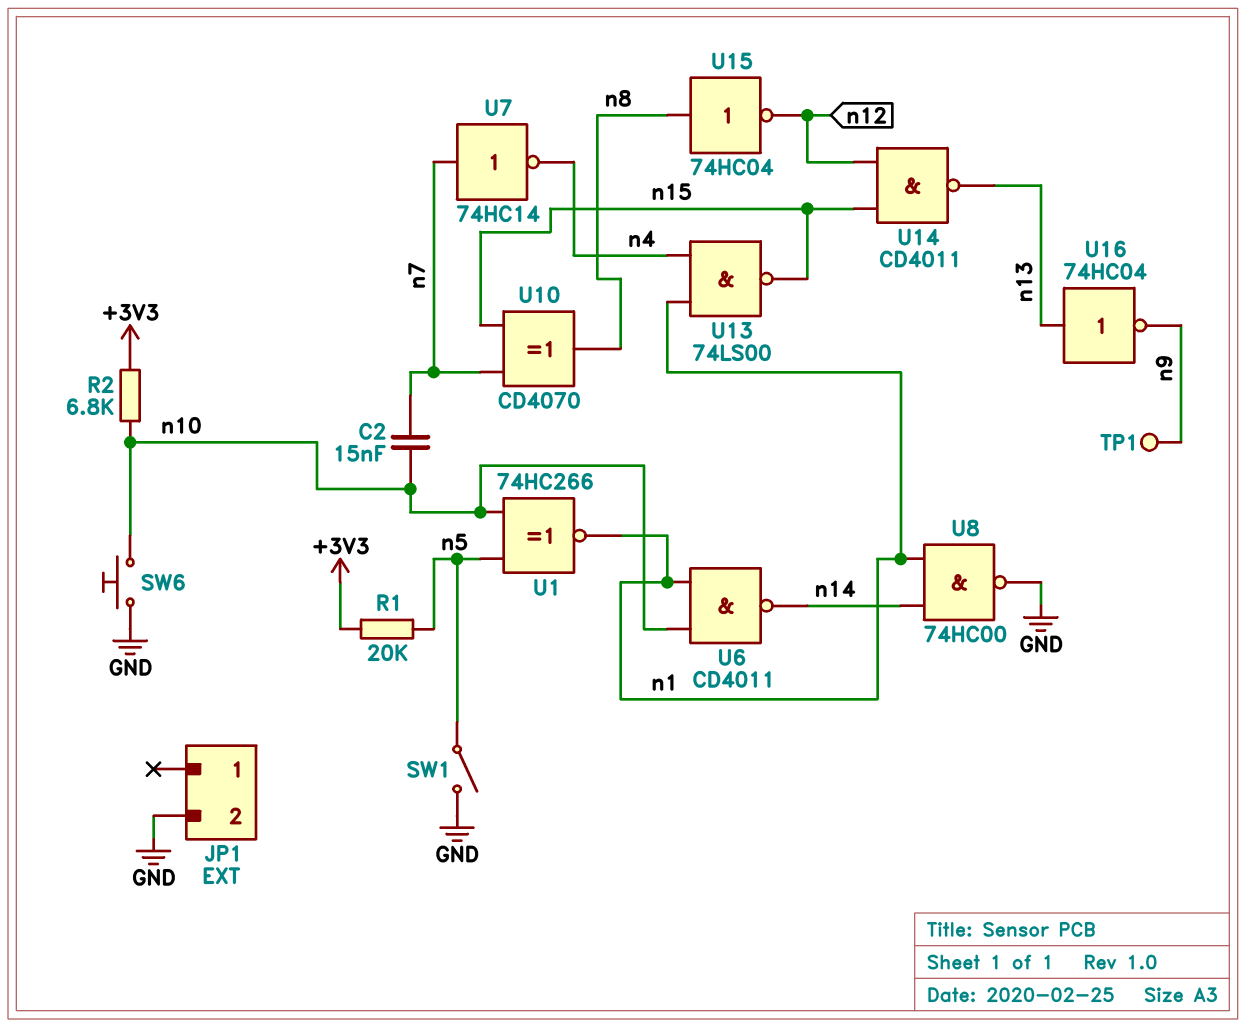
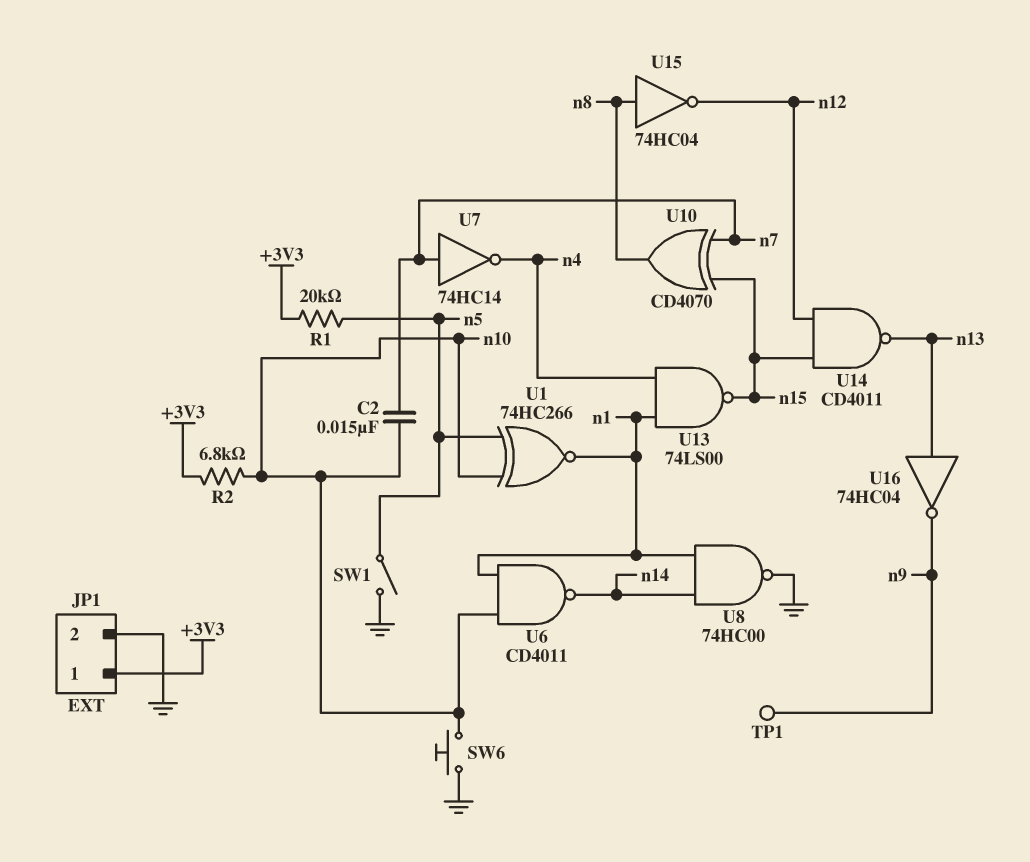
JP1 pin 1: none -> +3V3

